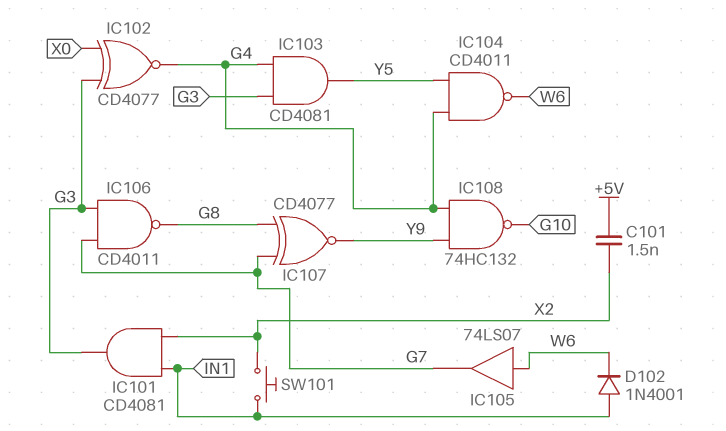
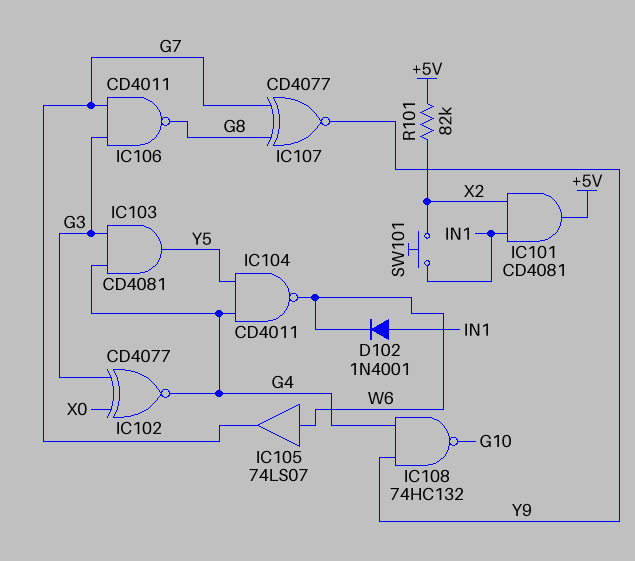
C101: 1.5nF (+5V, X2) -> none
IC101: AND CD4081 (in IN1, in X2, out G3) -> AND CD4081 (in IN1, in X2, out +5V)
R101: none -> 82k (+5V, X2)

